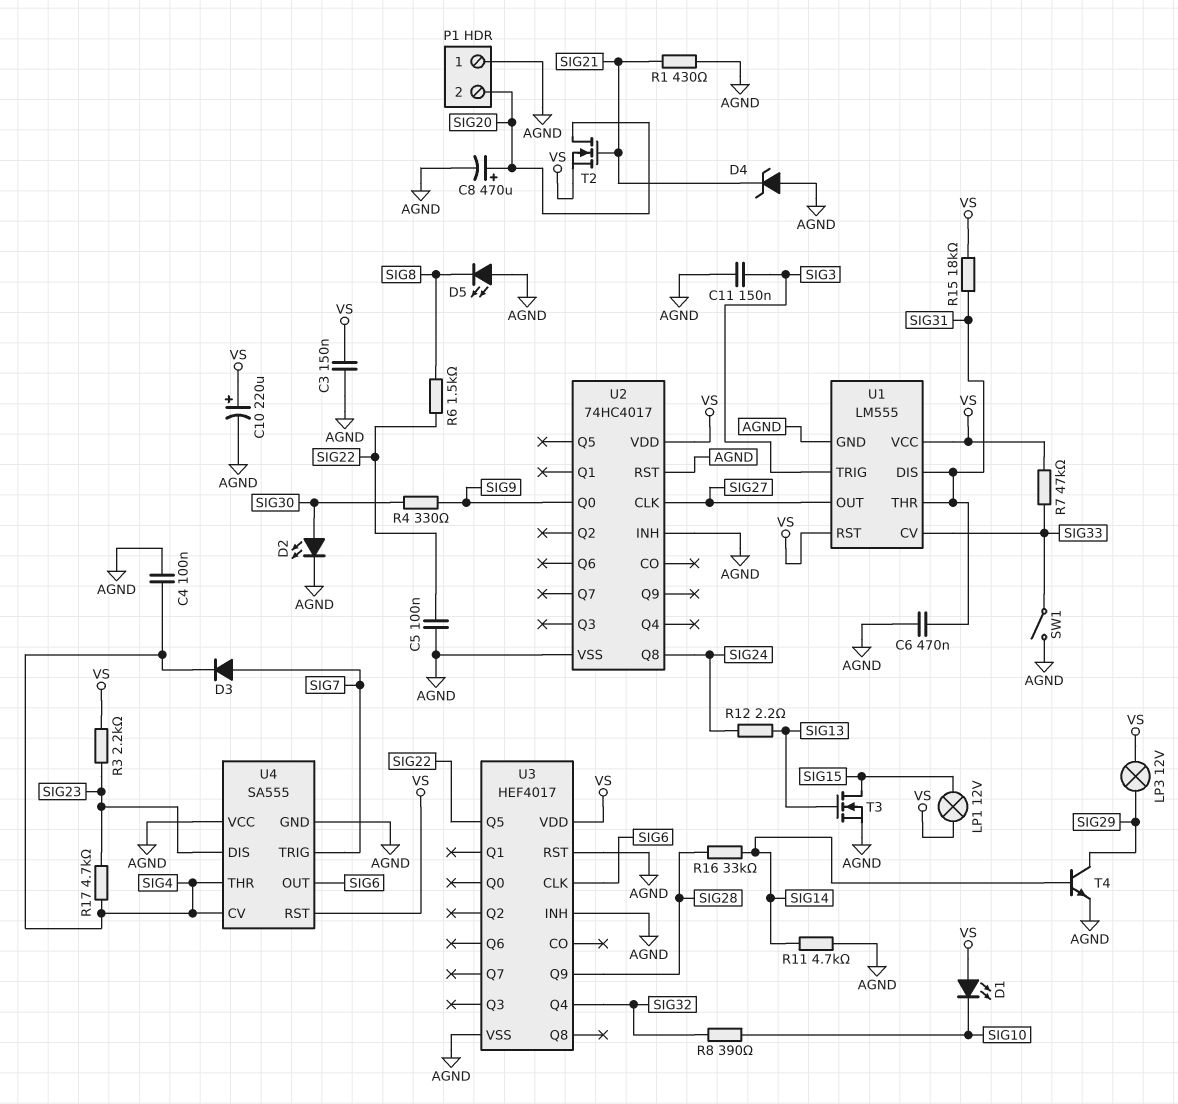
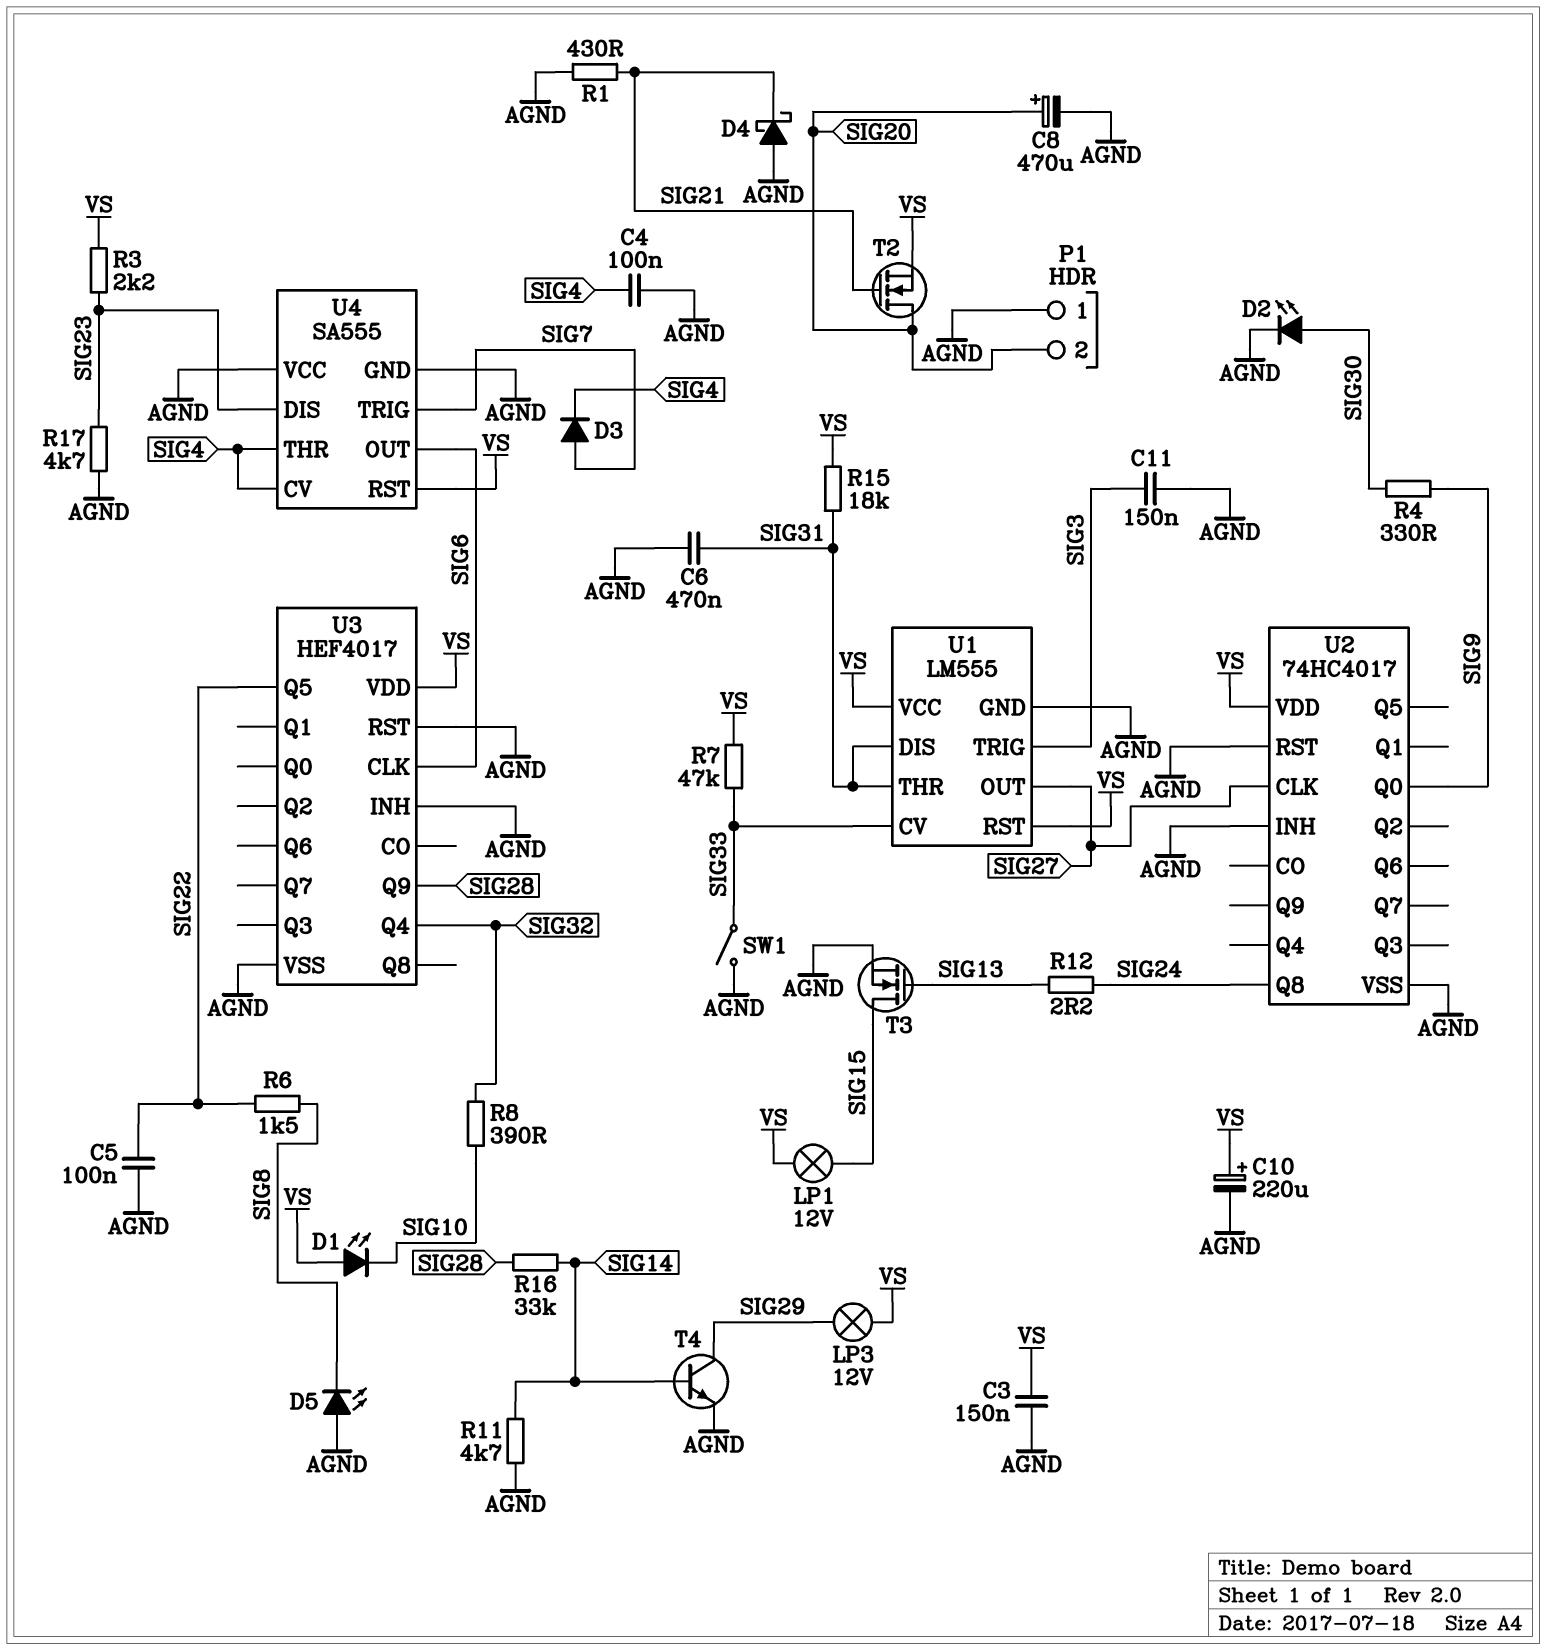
D4: zener (A AGND, K SIG21) -> schottky (A AGND, K SIG21)
R17: 4.7k (SIG4, SIG23) -> 4.7k (AGND, SIG23)

